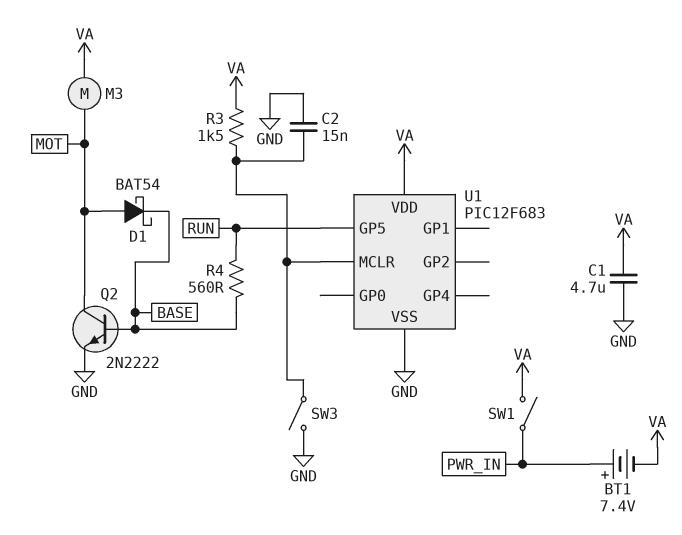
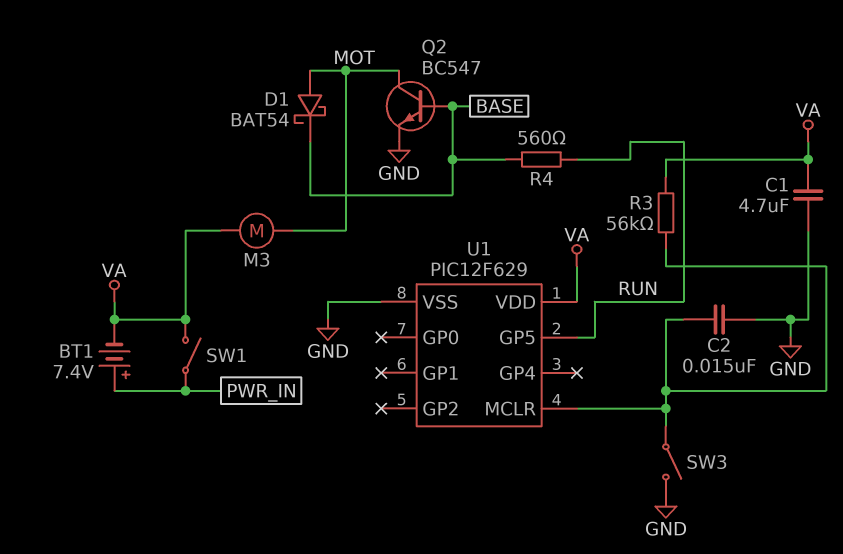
Q2: NPN 2N2222 (B BASE, C MOT, E GND) -> NPN BC547 (B BASE, C MOT, E GND)
R3: 1.5k (U1/MCLR, VA) -> 56k (U1/MCLR, VA)
U1: PIC12F683 -> PIC12F629

